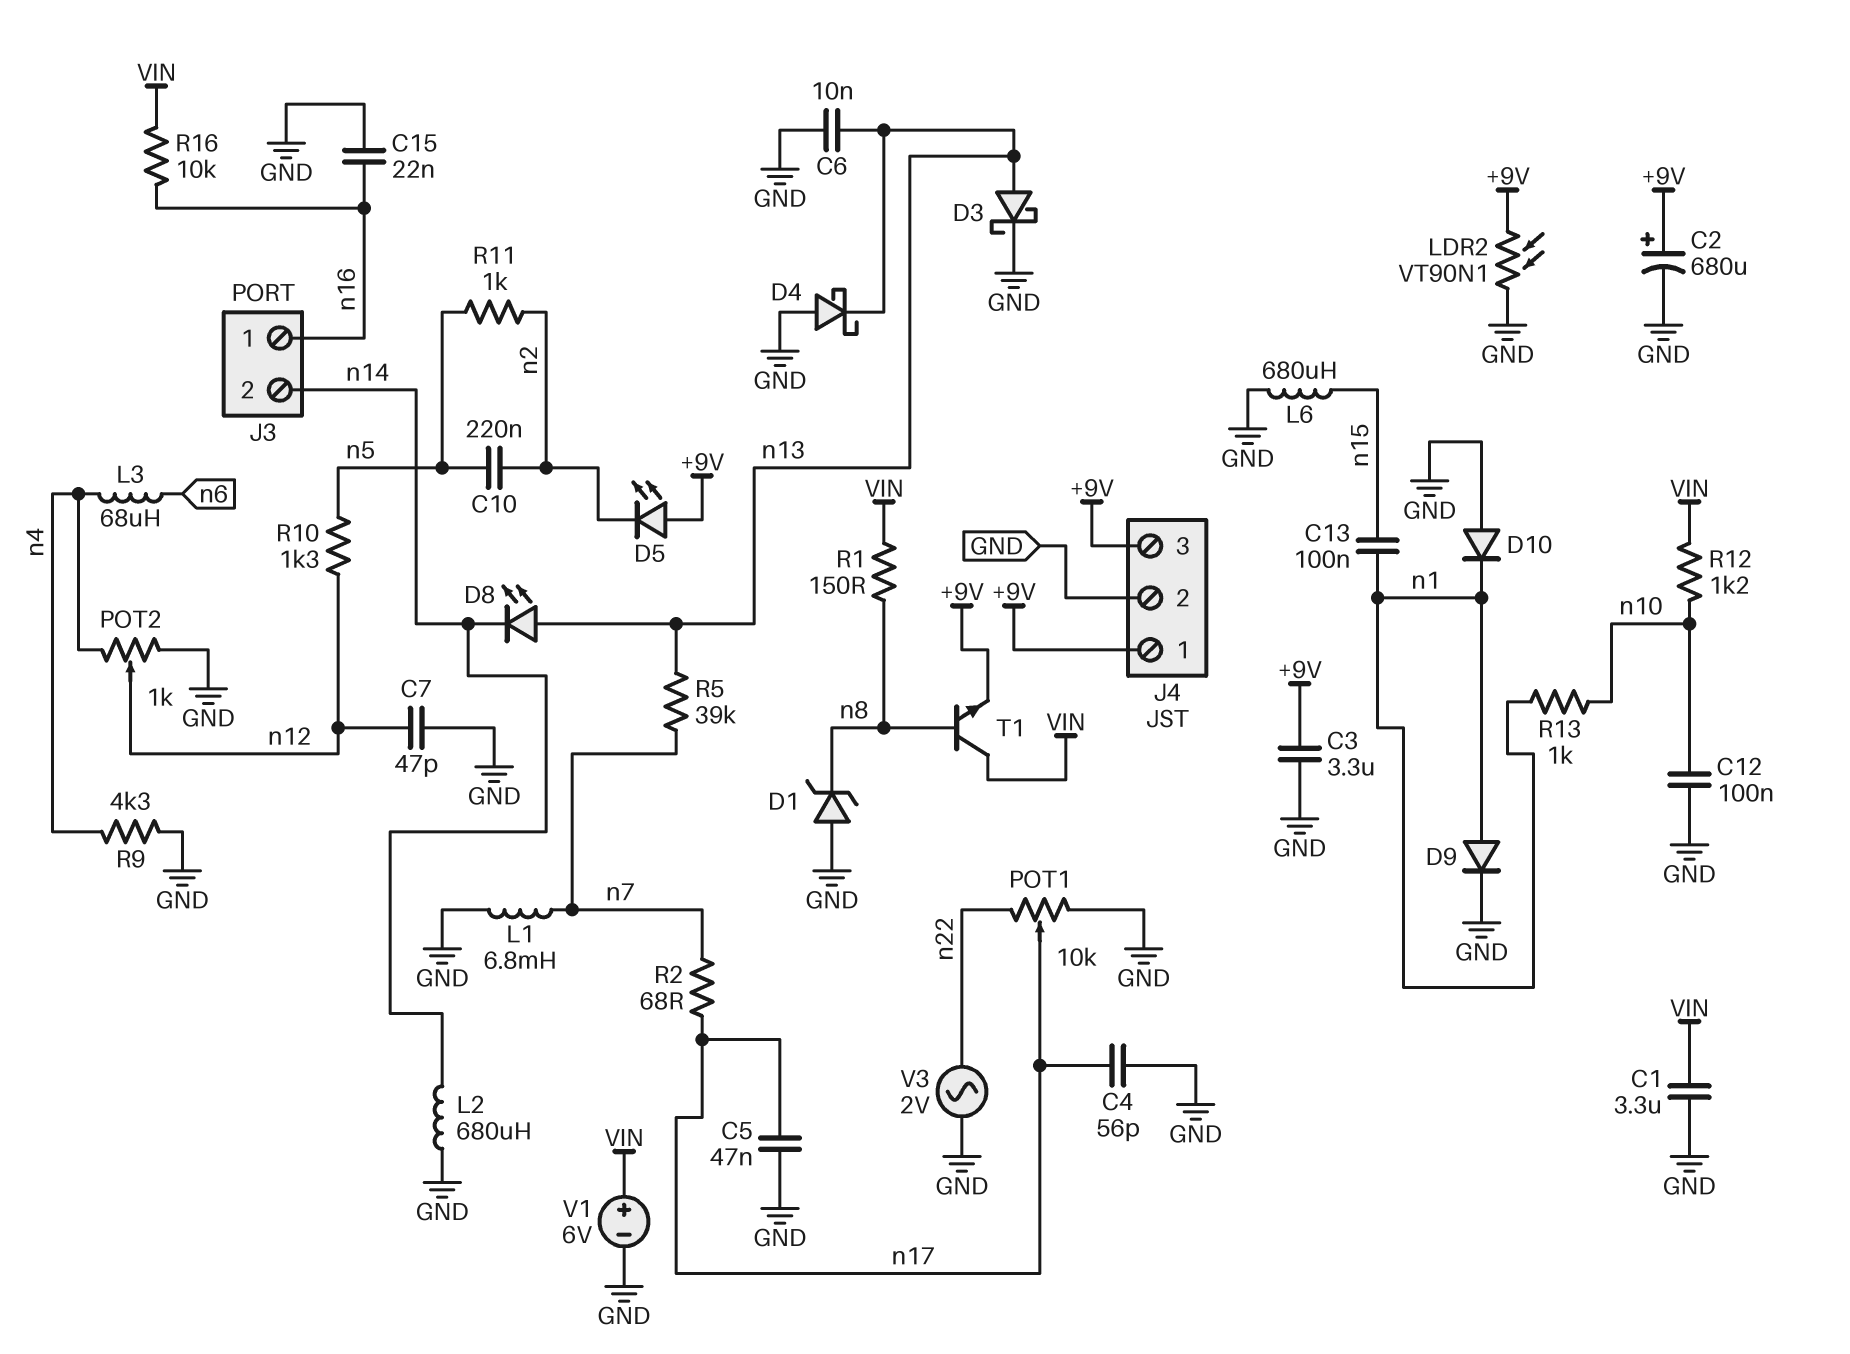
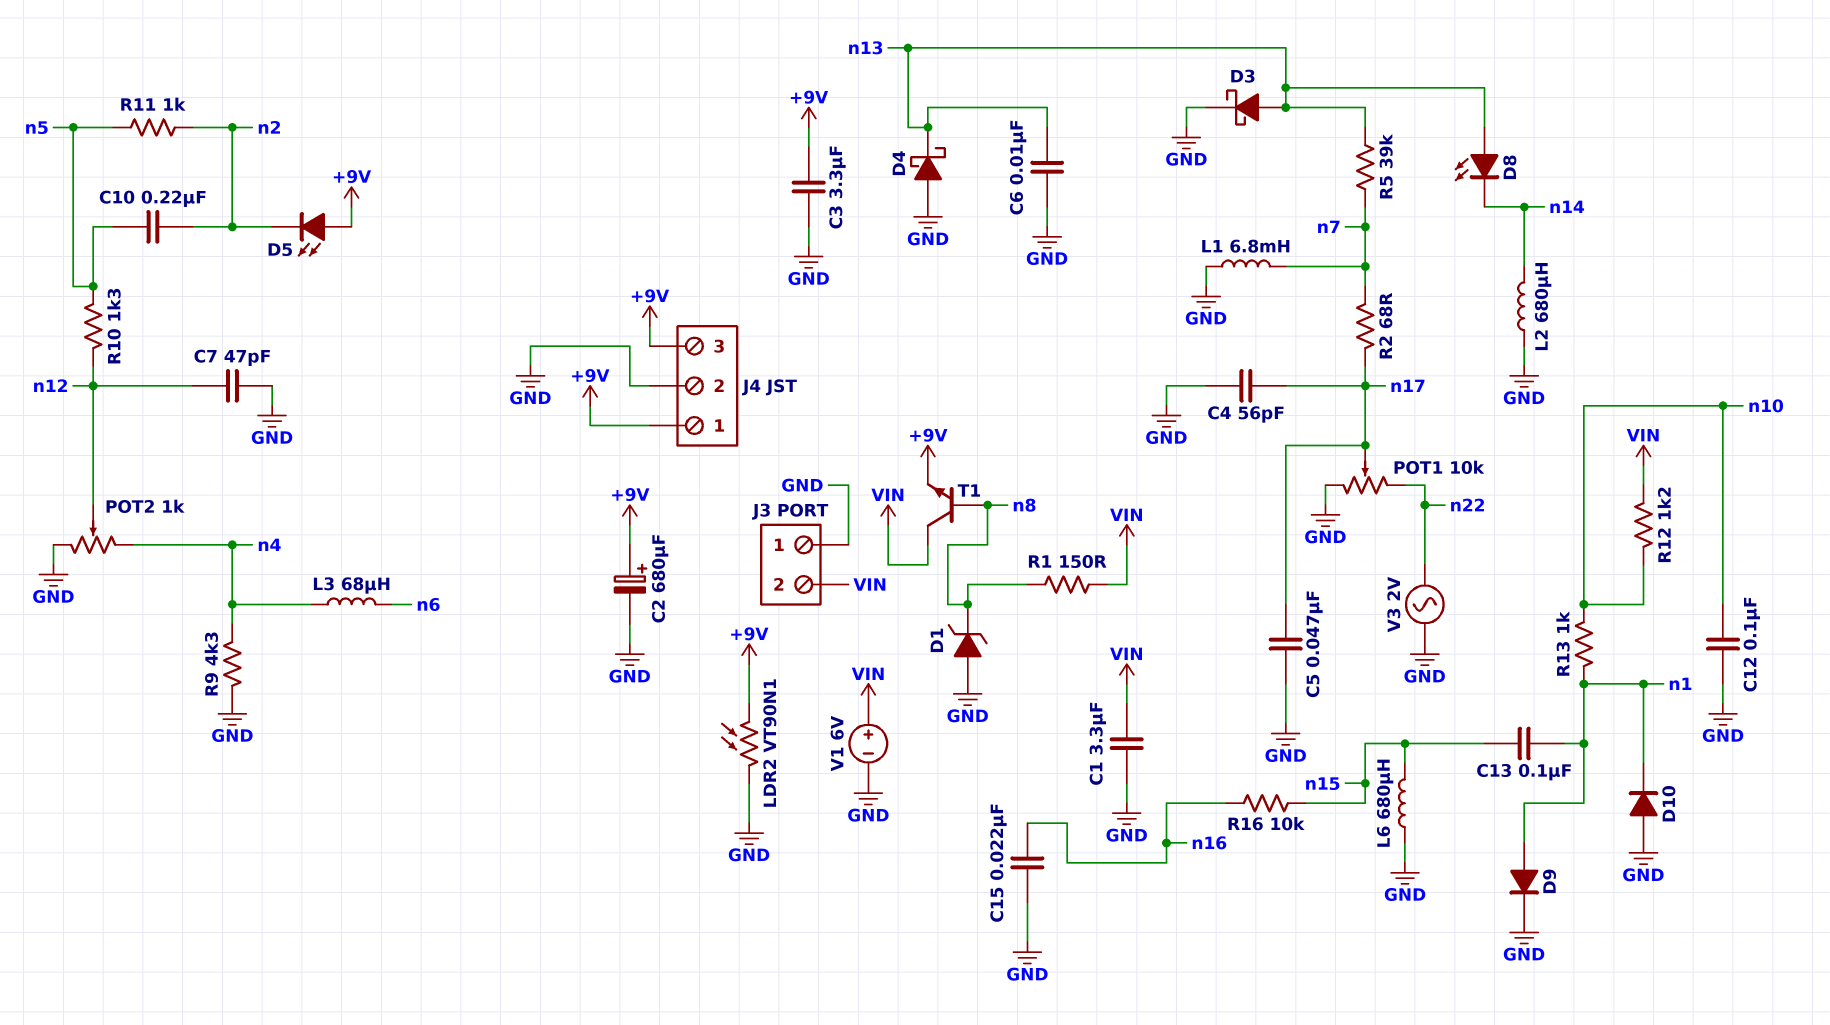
J3 pin 1: n16 -> GND
J3 pin 2: n14 -> VIN
R16: 10k (VIN, n16) -> 10k (n15, n16)

